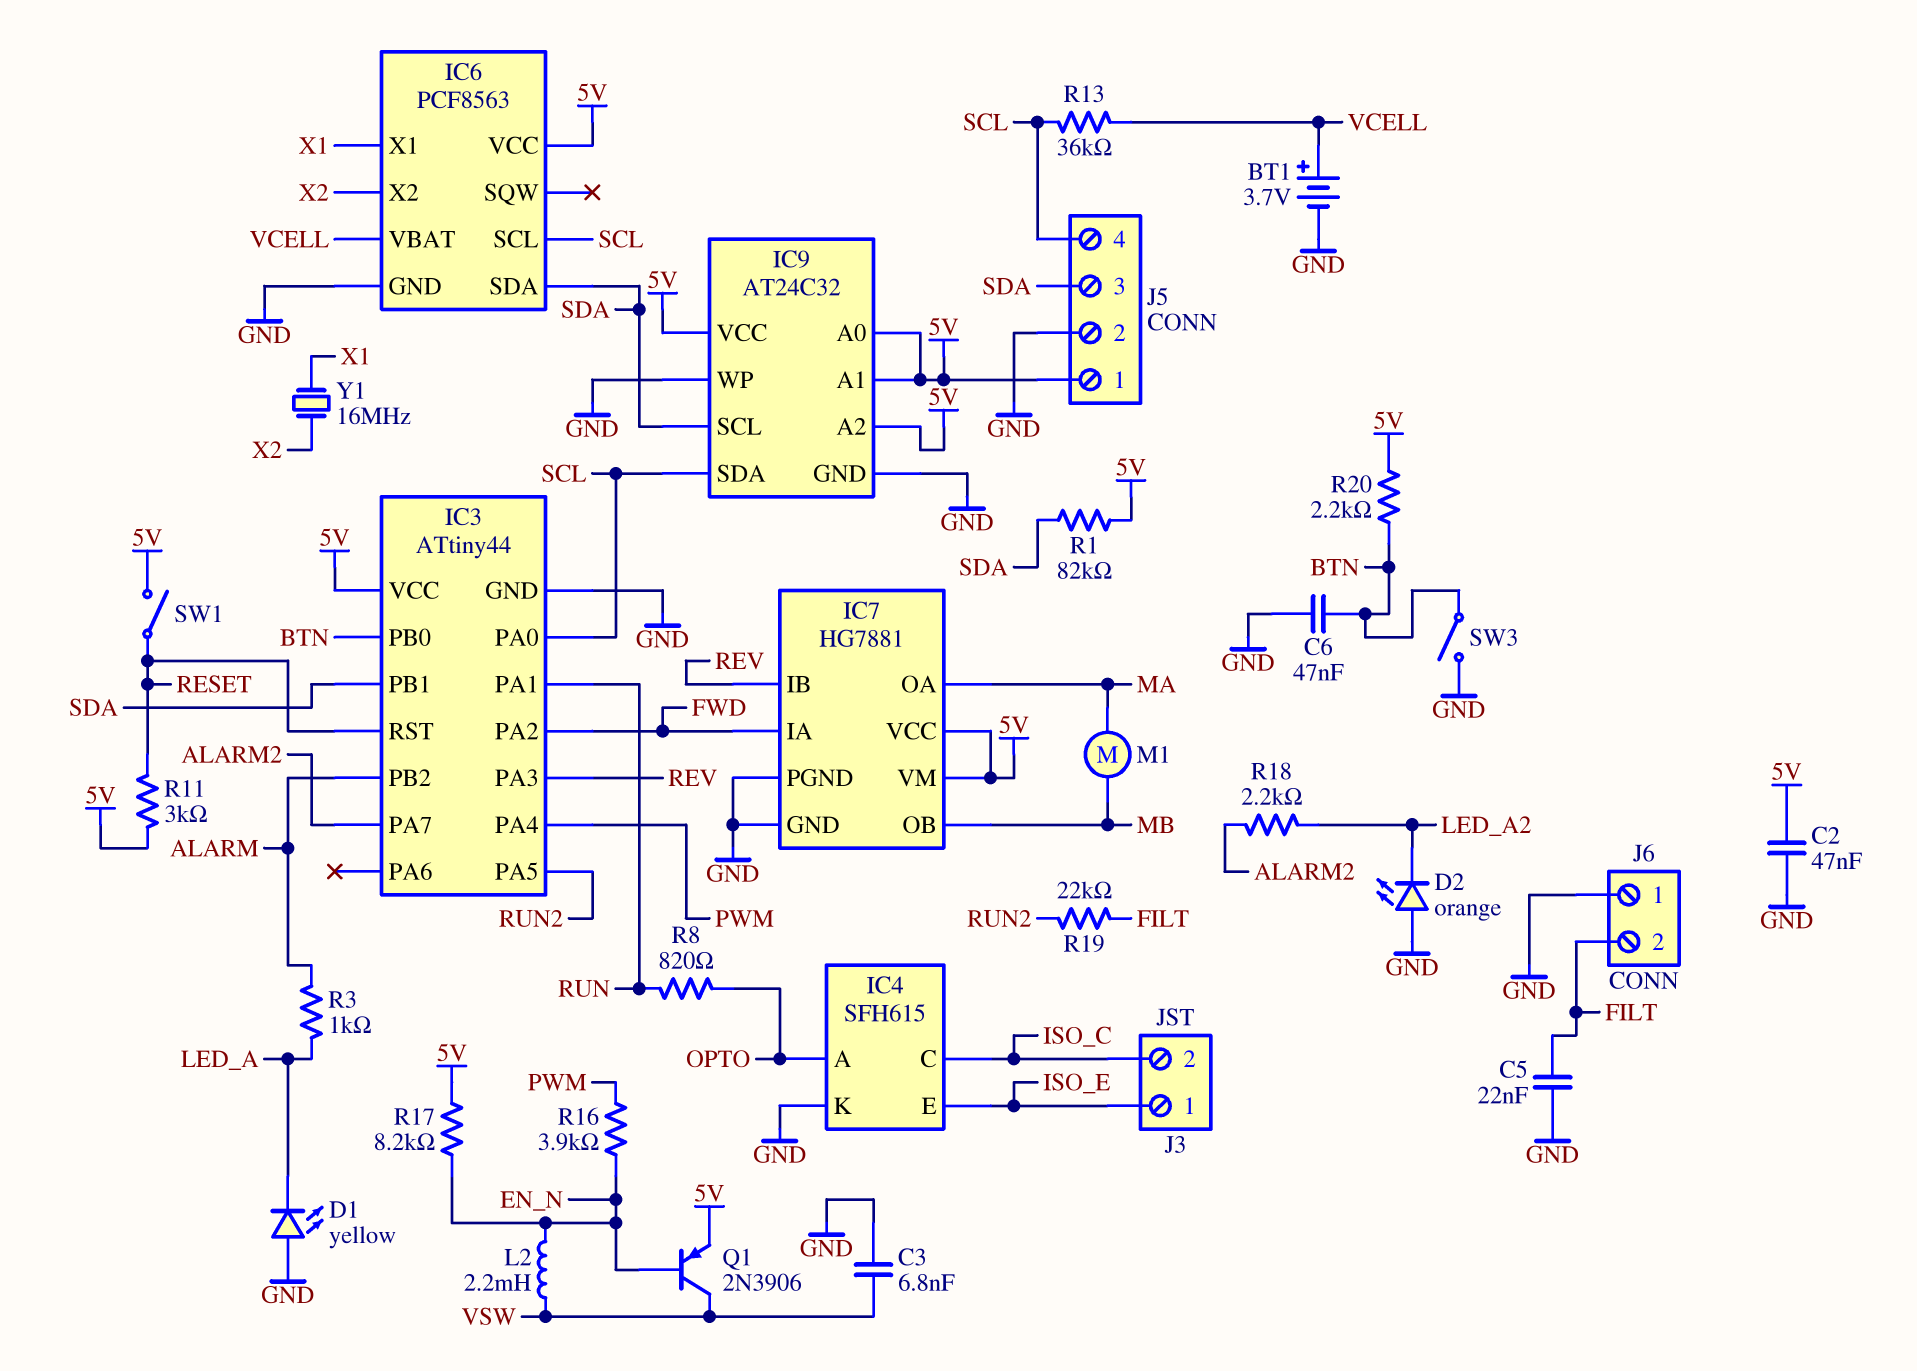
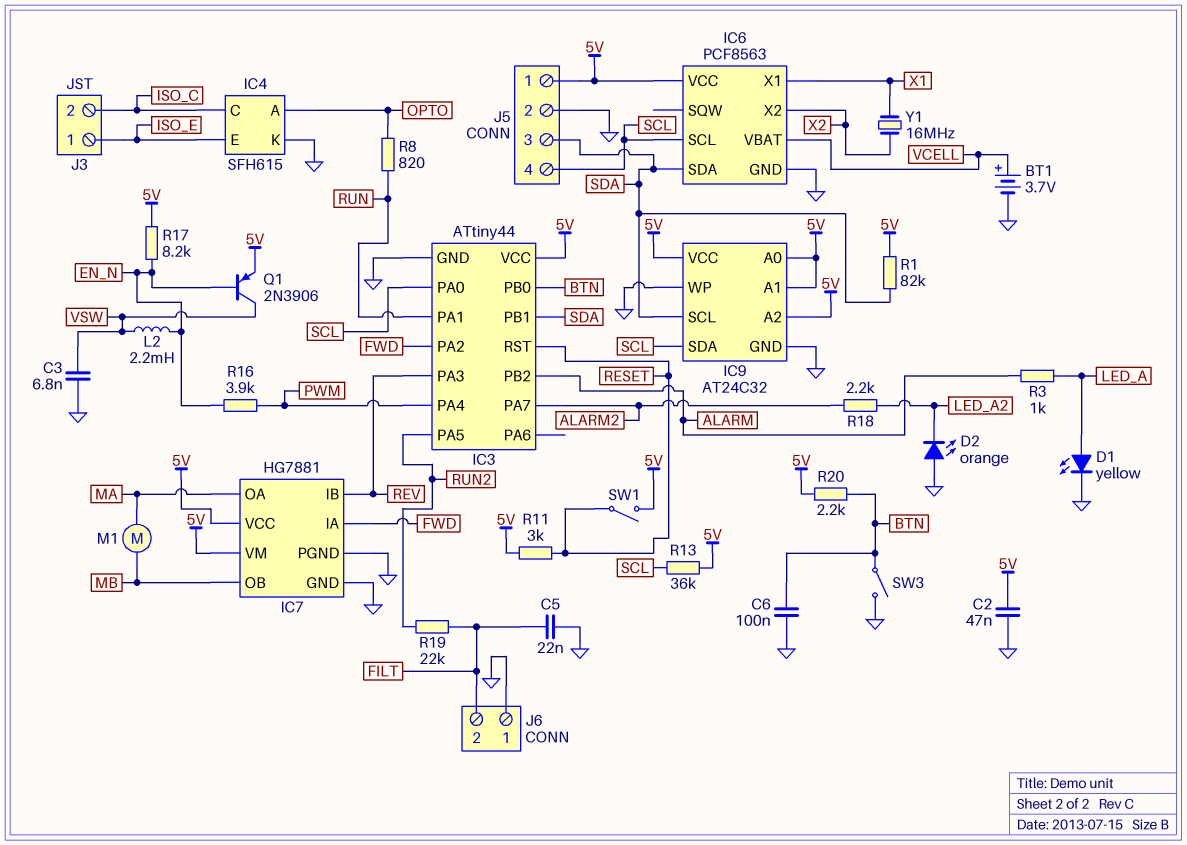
C6: 47nF (BTN, GND) -> 100nF (BTN, GND)
D1: LED yellow (A GND, K LED_A) -> LED yellow (A LED_A, K GND)
R13: 36k (SCL, VCELL) -> 36k (5V, SCL)

